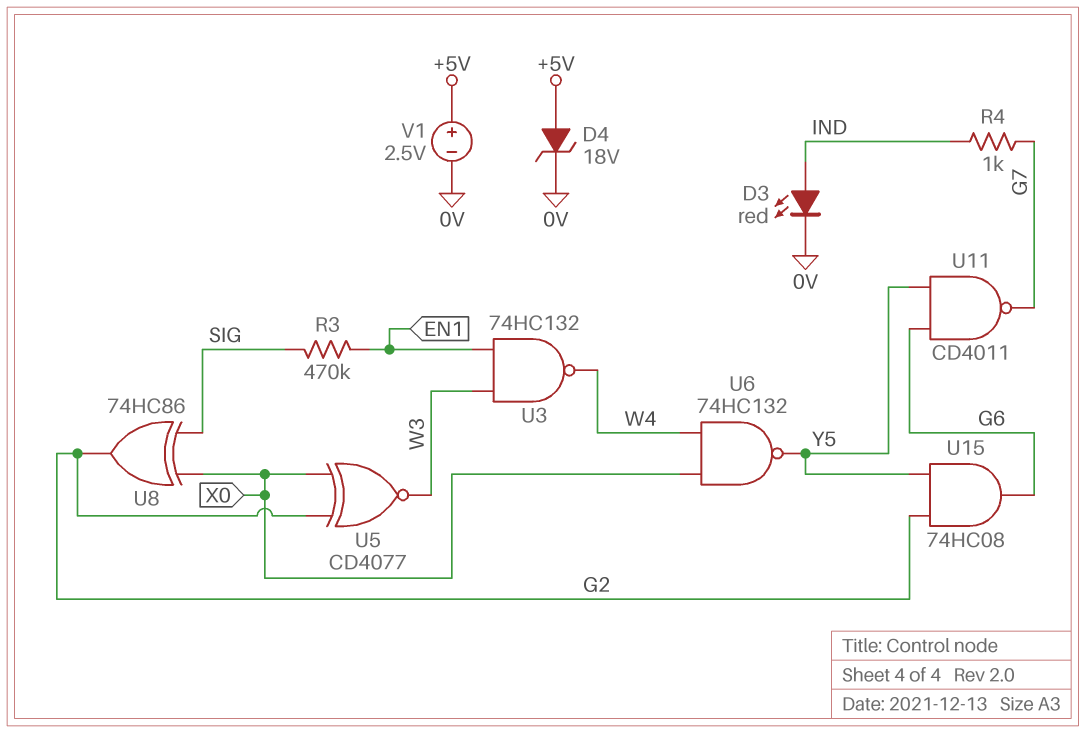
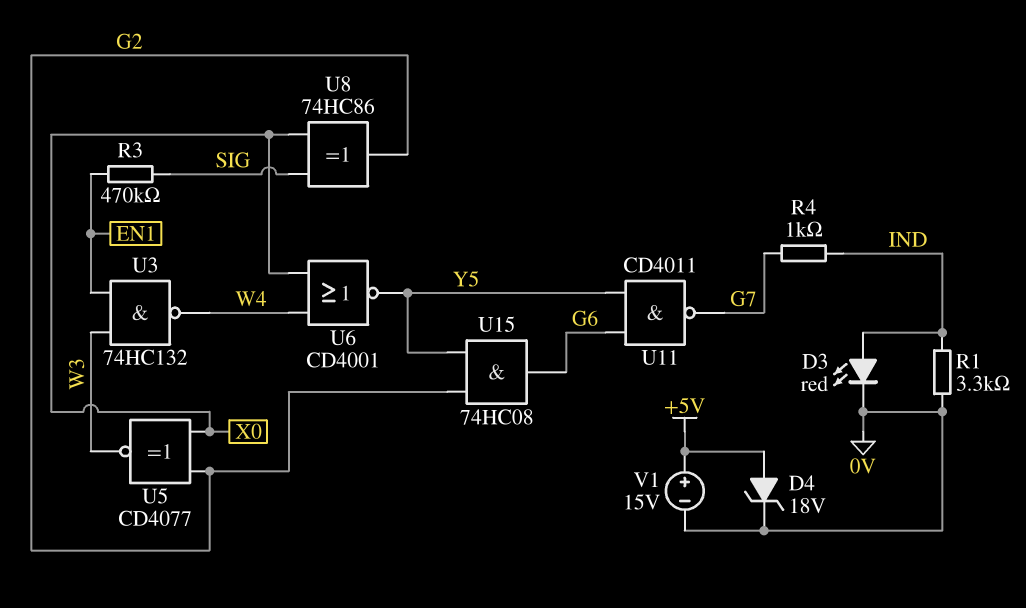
R1: none -> 3.3k (0V, IND)
U6: NAND 74HC132 (in W4, in X0, out Y5) -> NOR CD4001 (in W4, in X0, out Y5)
V1: 2.5V (plus +5V, minus 0V) -> 15V (plus +5V, minus 0V)

